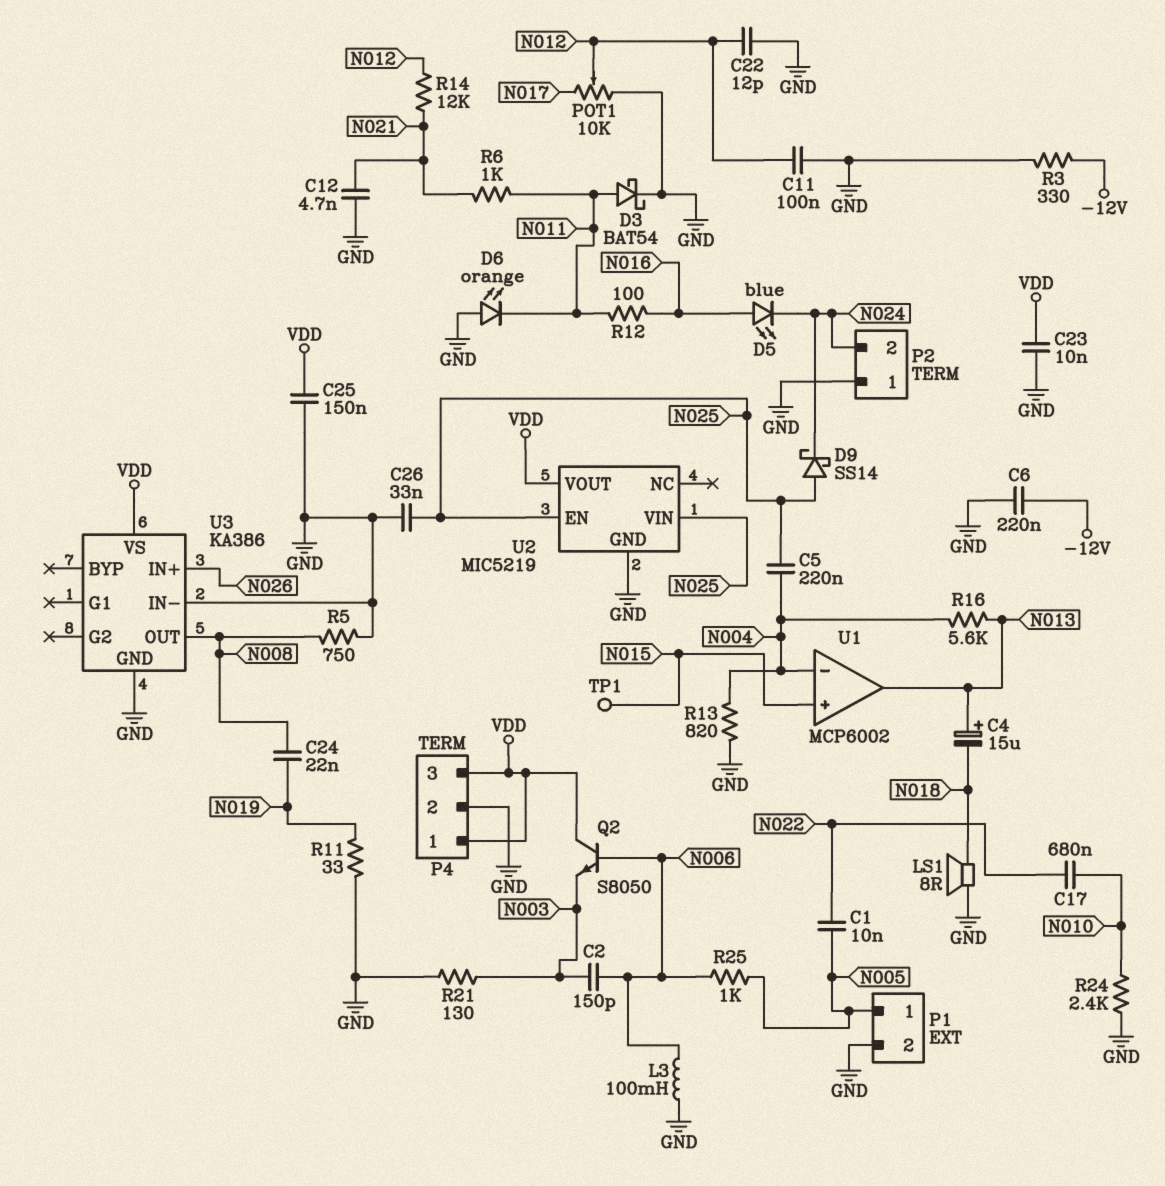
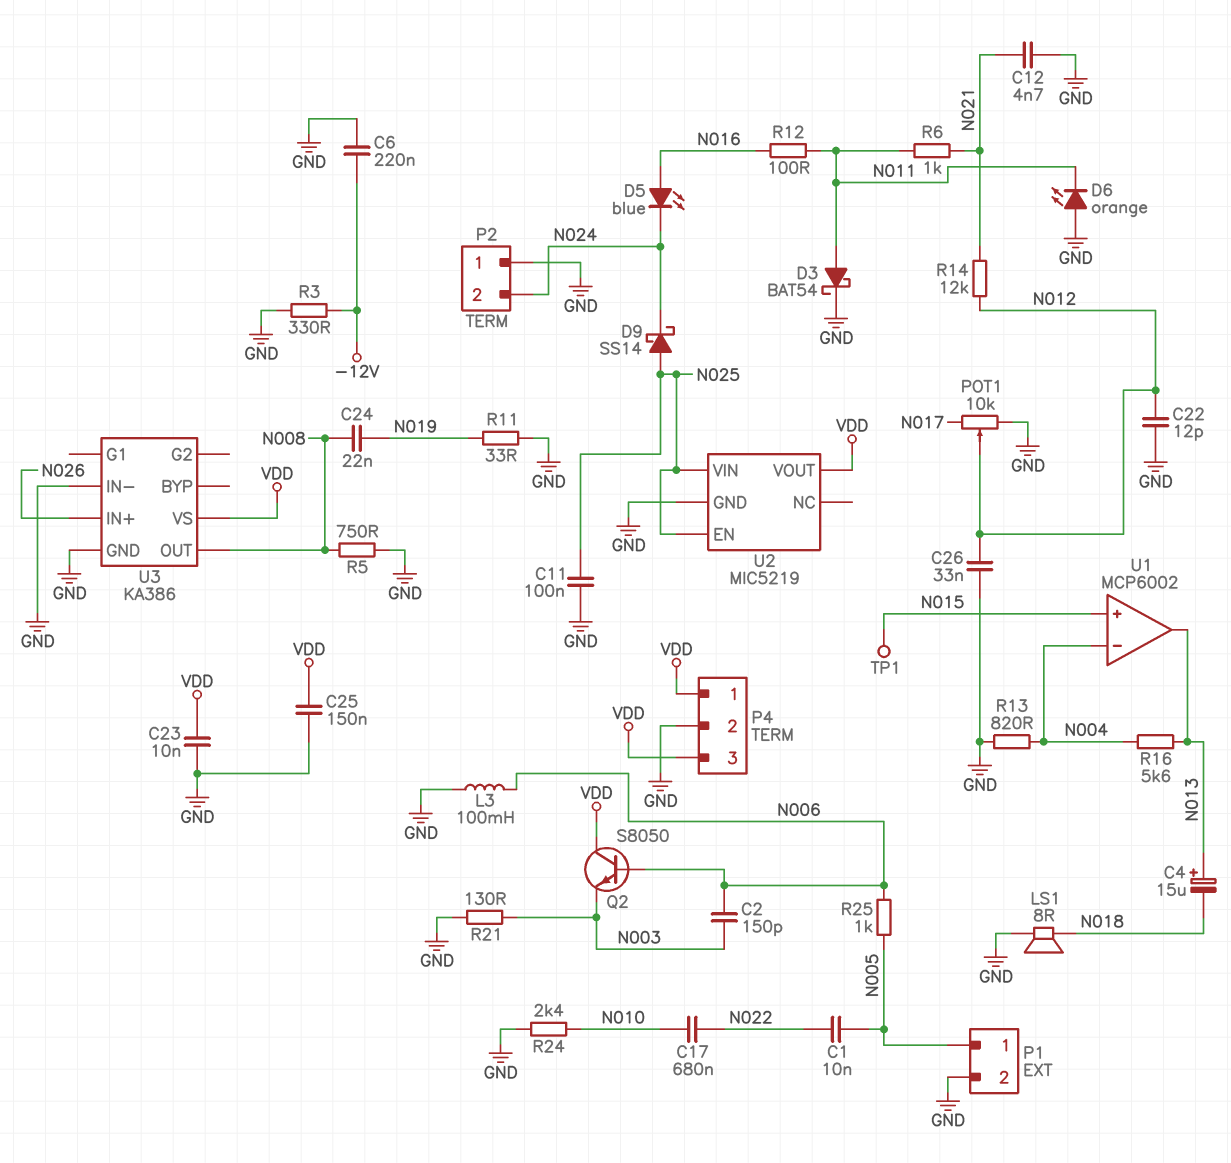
C5: 220nF (N004, N025) -> none
C11: 100nF (GND, N012) -> 100nF (GND, N025)
C26: 33nF (GND, N025) -> 33nF (GND, N012)

